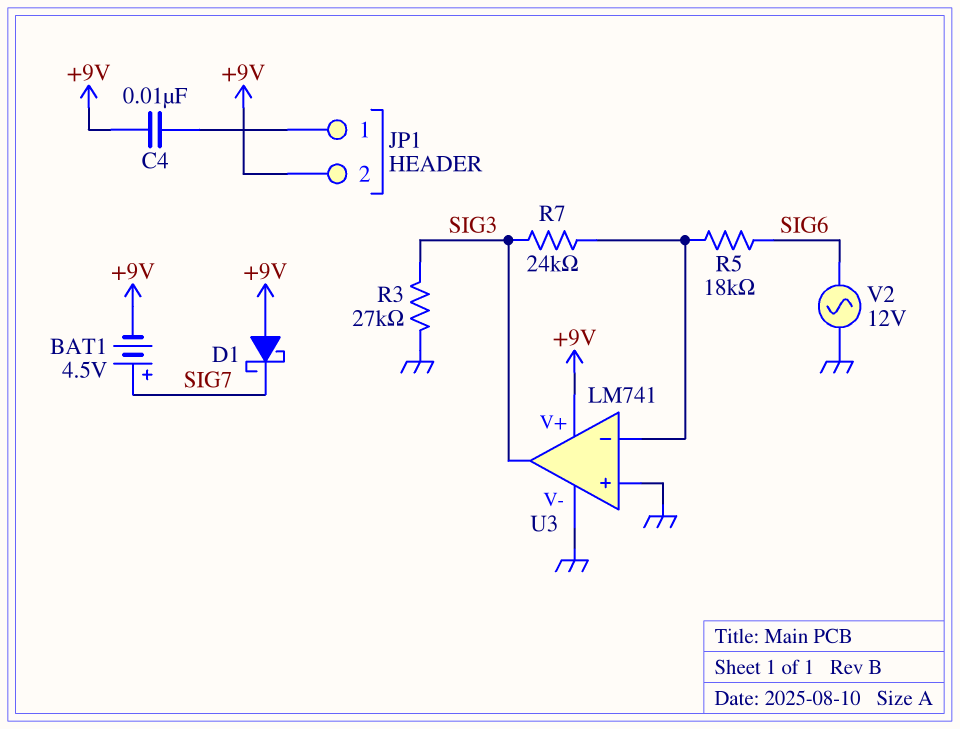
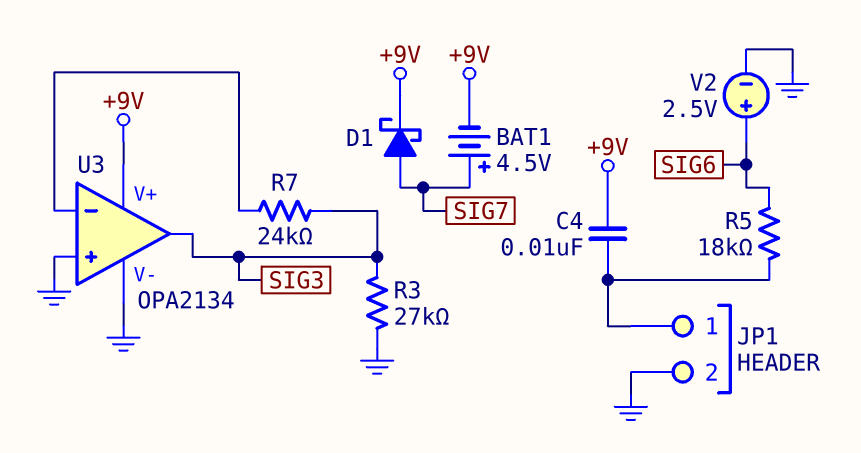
D1: schottky (A +9V, K SIG7) -> schottky (A SIG7, K +9V)
JP1 pin 2: +9V -> GND
R5: 18k (SIG6, U3/in-) -> 18k (JP1/1, SIG6)
U3: LM741 -> OPA2134
V2: AC 12V (GND, SIG6) -> 2.5V (plus SIG6, minus GND)

